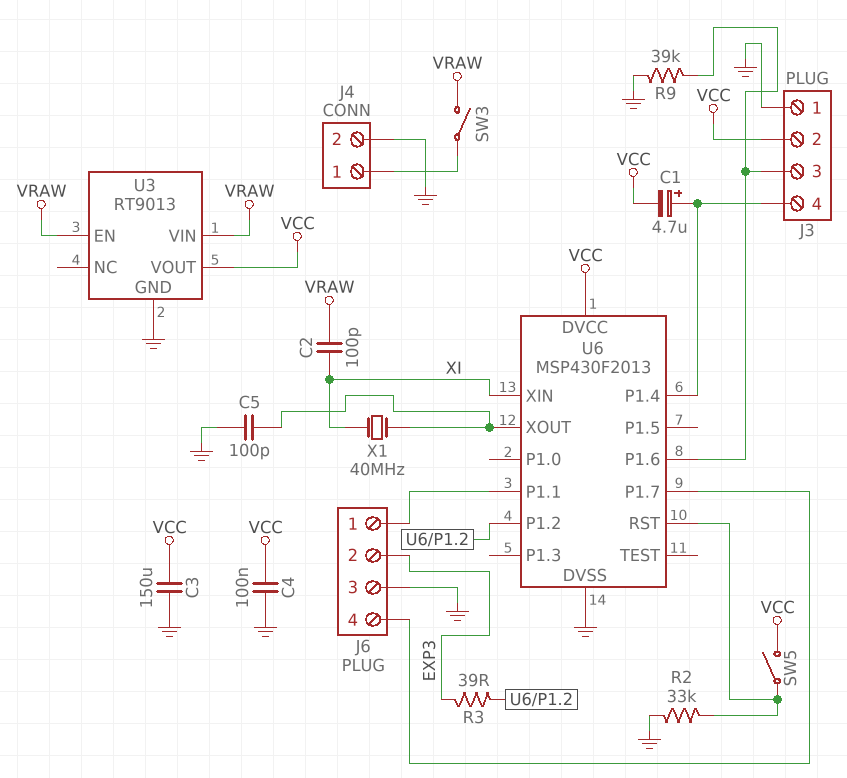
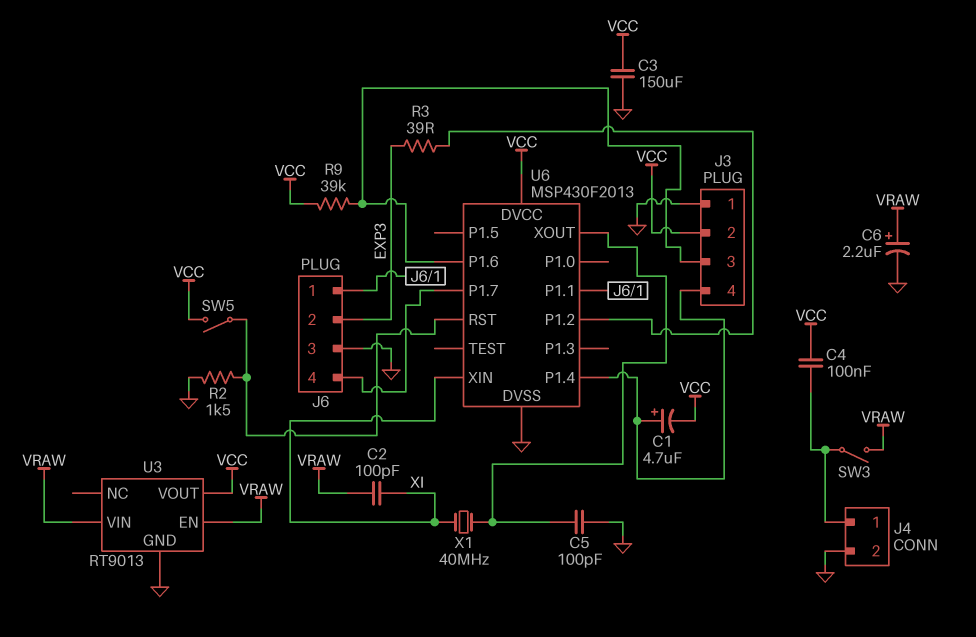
C4: 100nF (GND, VCC) -> 100nF (J4/1, VCC)
C6: none -> 2.2uF (plus VRAW, minus GND)
R2: 33k (GND, U6/RST) -> 1.5k (GND, U6/RST)
R9: 39k (GND, J3/3) -> 39k (J3/3, VCC)

